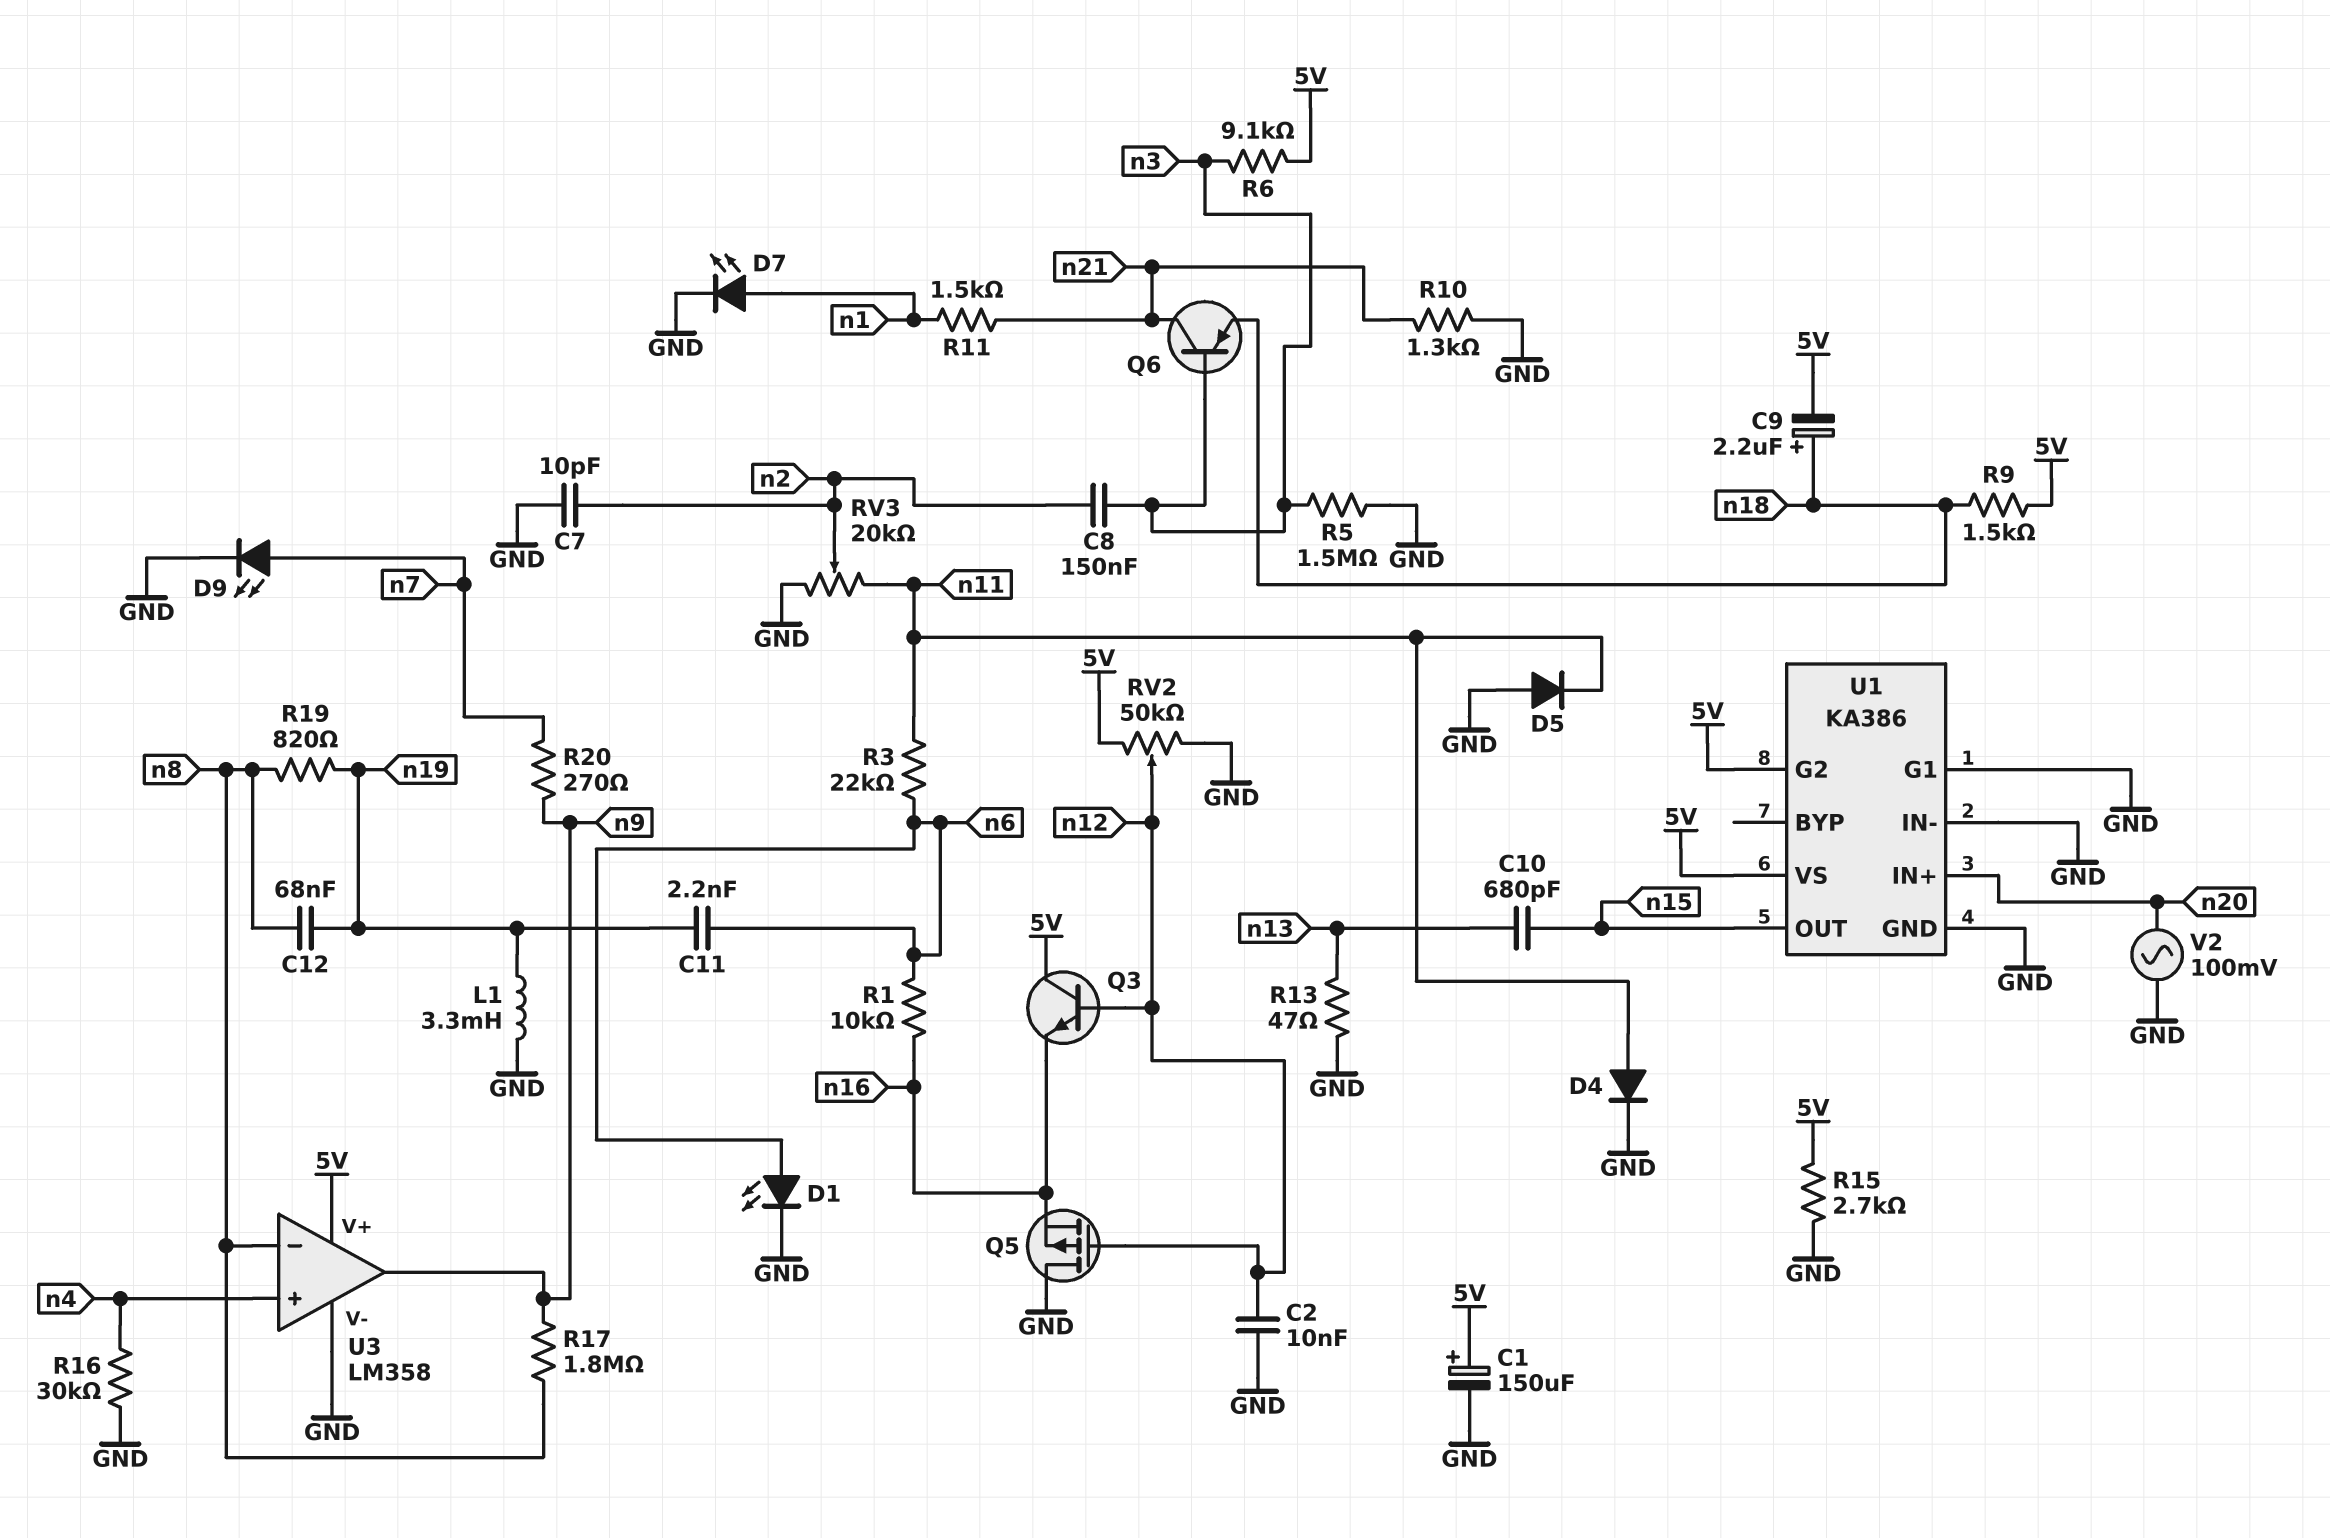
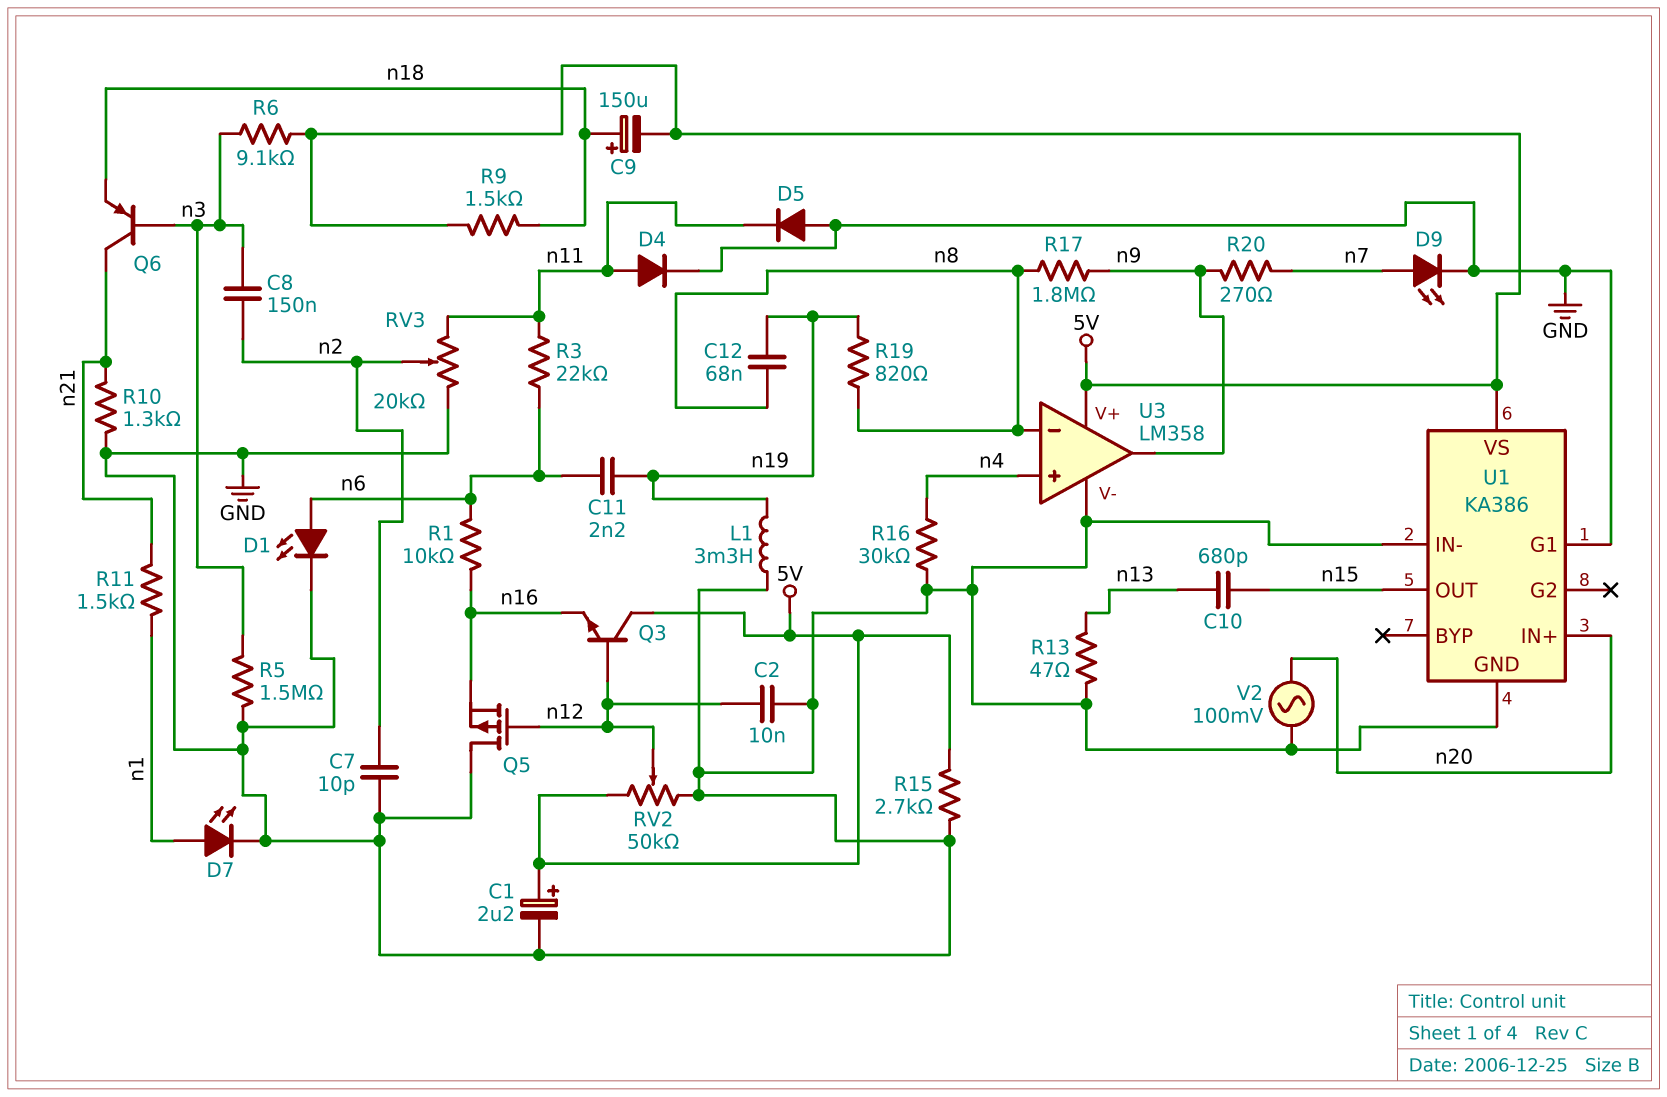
C1: 150uF (plus 5V, minus GND) -> 2.2uF (plus 5V, minus GND)
C9: 2.2uF (plus n18, minus 5V) -> 150uF (plus n18, minus 5V)
U1 pin G2: 5V -> none

